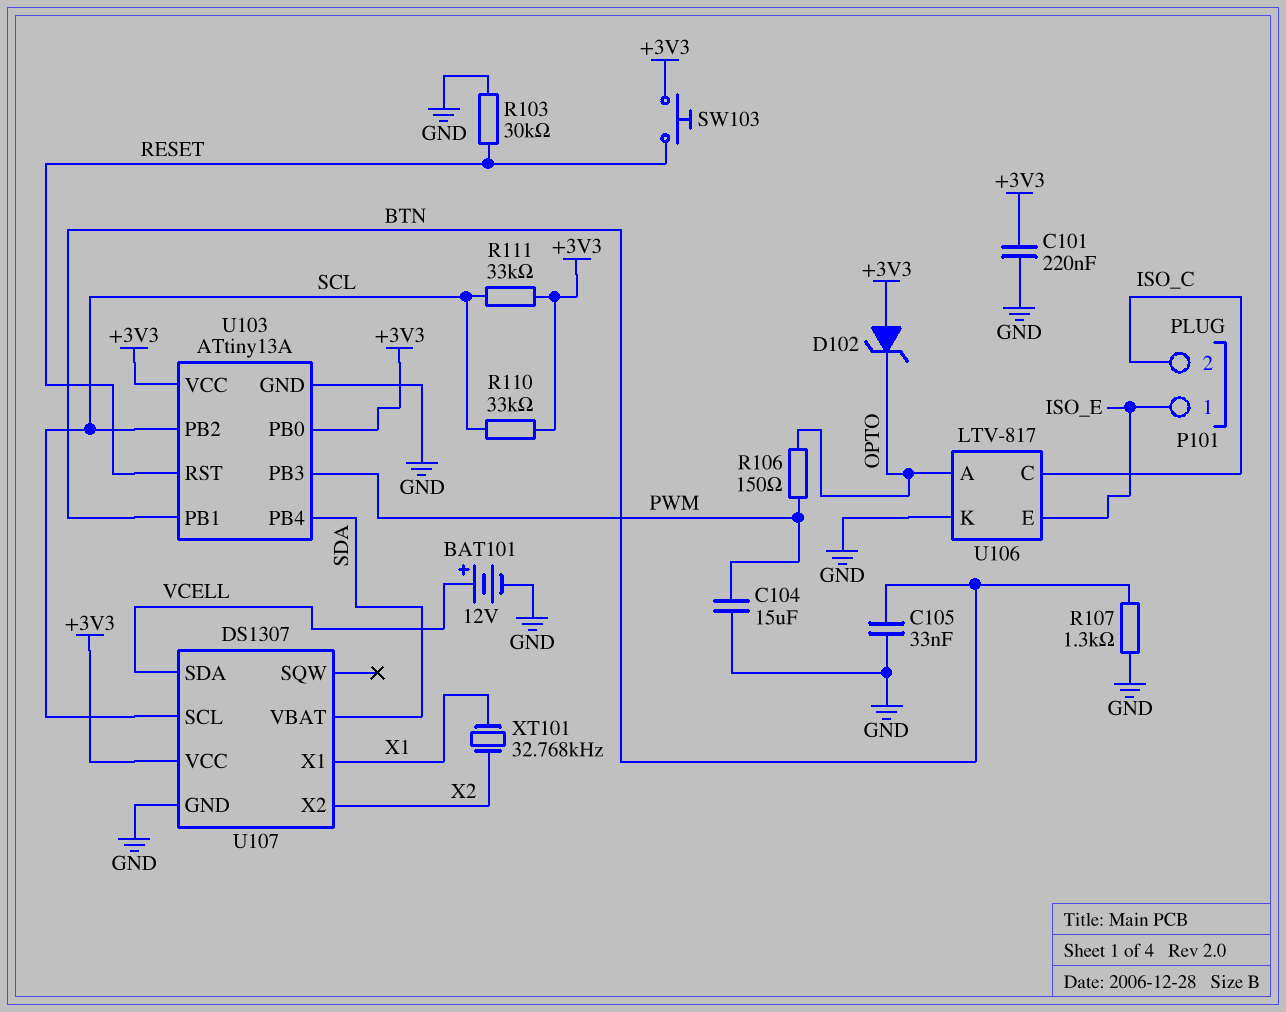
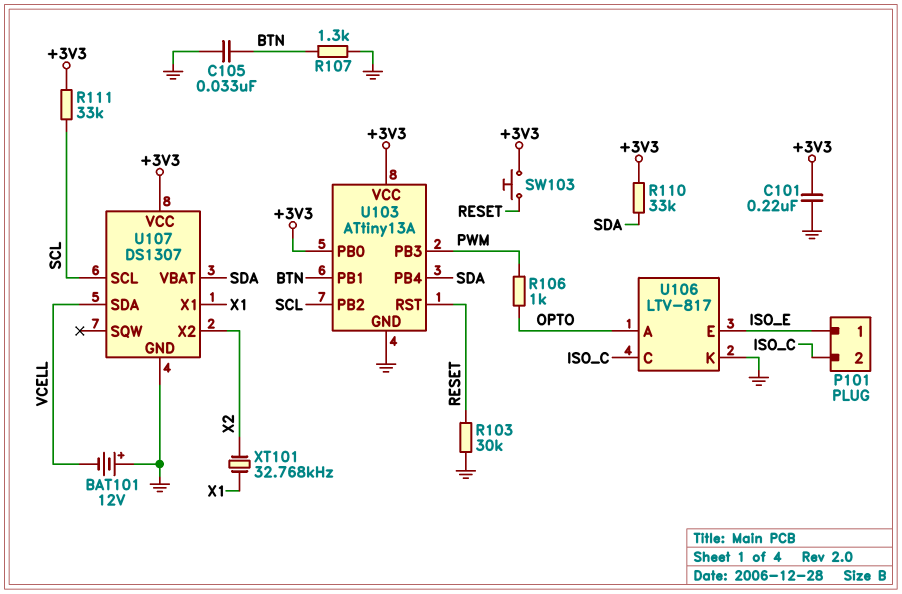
BAT101: 12V (plus VCELL, minus GND) -> 12V (plus GND, minus VCELL)
C104: 15uF (GND, PWM) -> none
D102: zener (A +3V3, K OPTO) -> none
R106: 150 (OPTO, PWM) -> 1k (OPTO, PWM)
R110: 33k (+3V3, SCL) -> 33k (+3V3, SDA)

